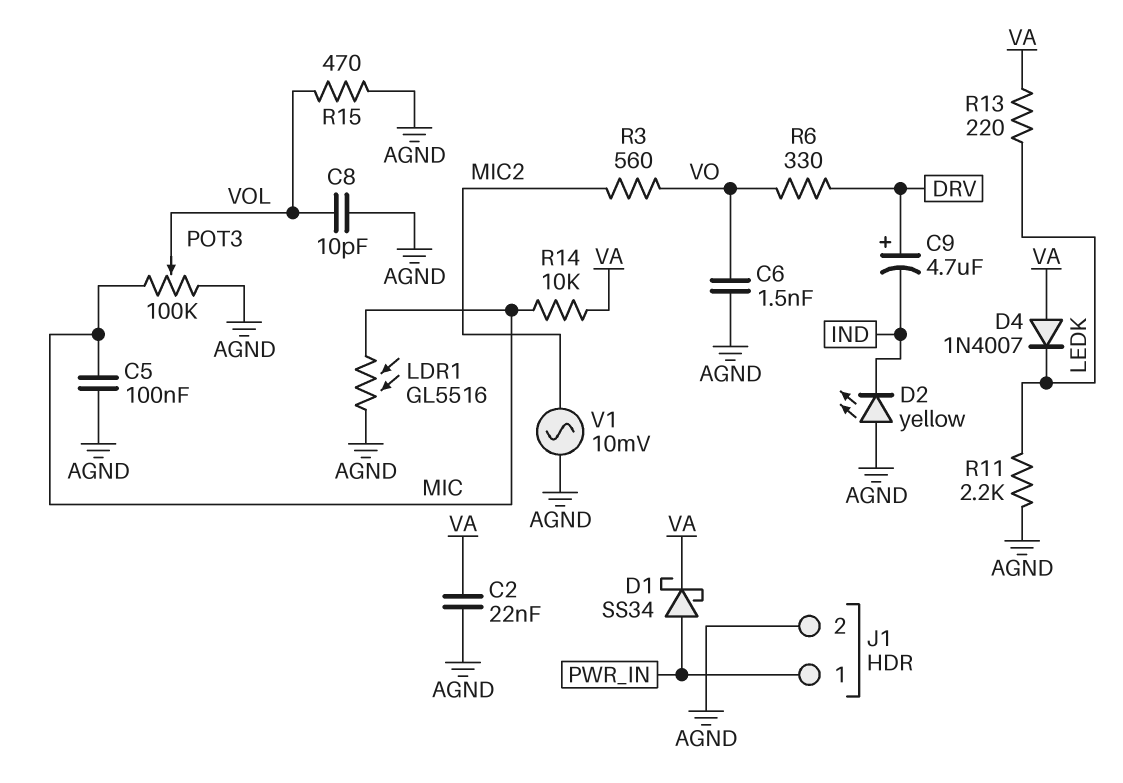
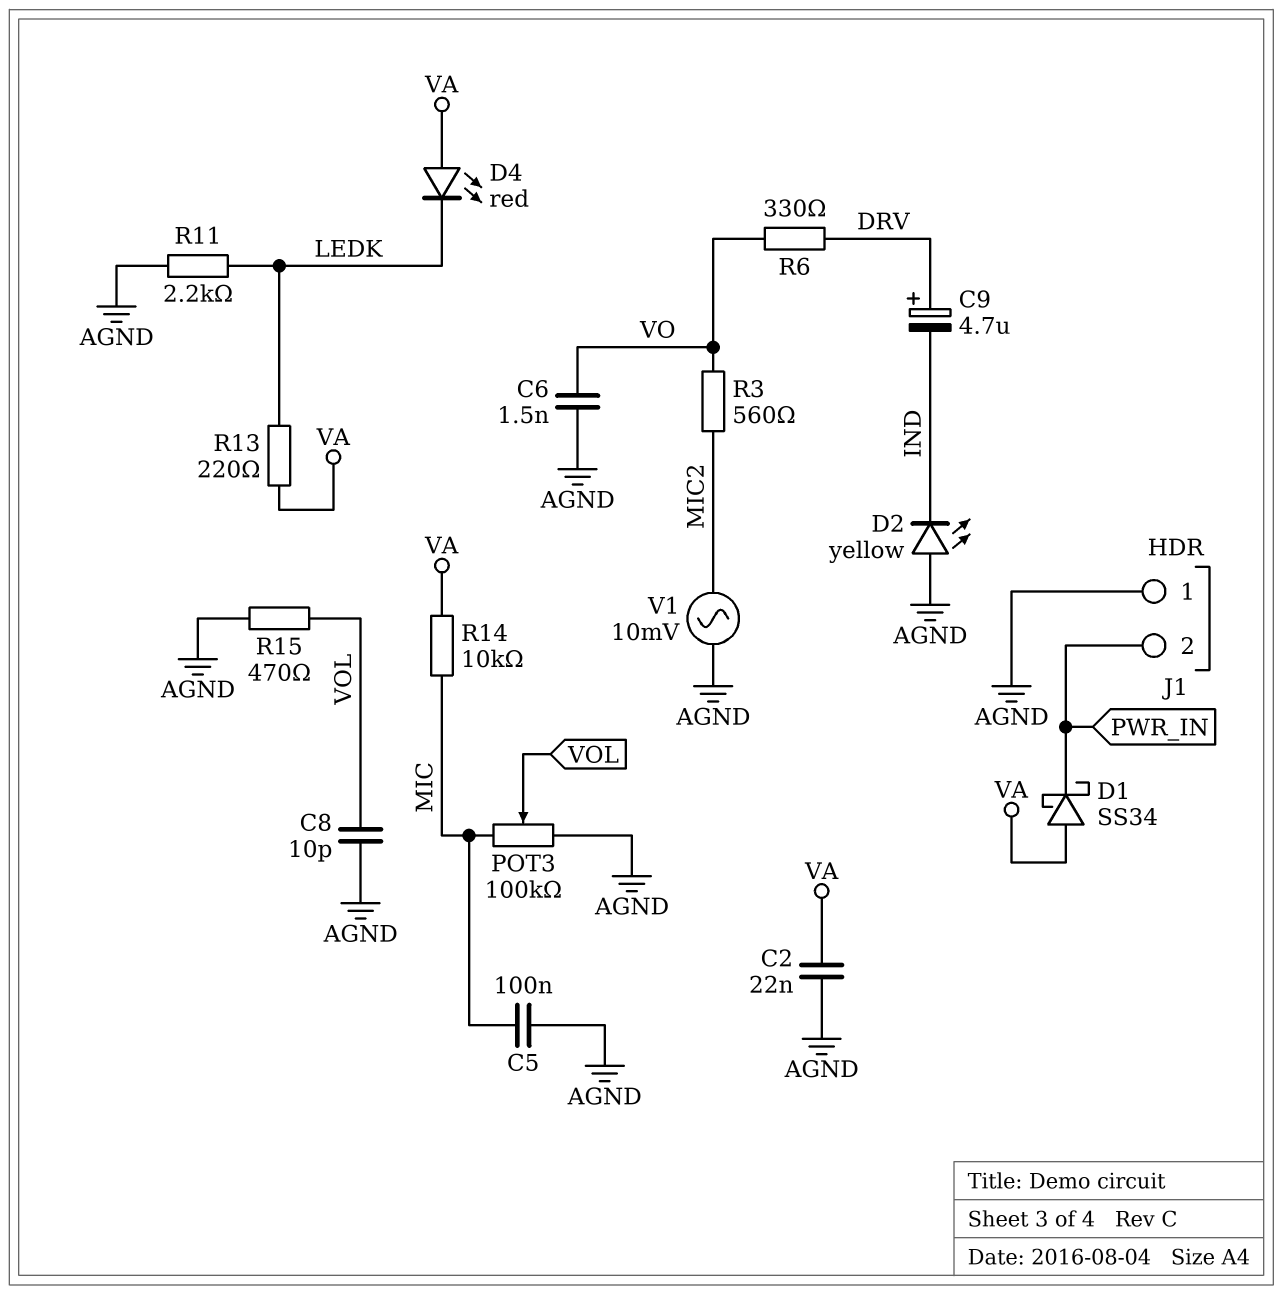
D1: schottky SS34 (A PWR_IN, K VA) -> schottky SS34 (A VA, K PWR_IN)
D4: diode 1N4007 (A VA, K LEDK) -> LED red (A VA, K LEDK)
J1 pin 1: PWR_IN -> AGND
J1 pin 2: AGND -> PWR_IN
LDR1: GL5516 (AGND, MIC) -> none

